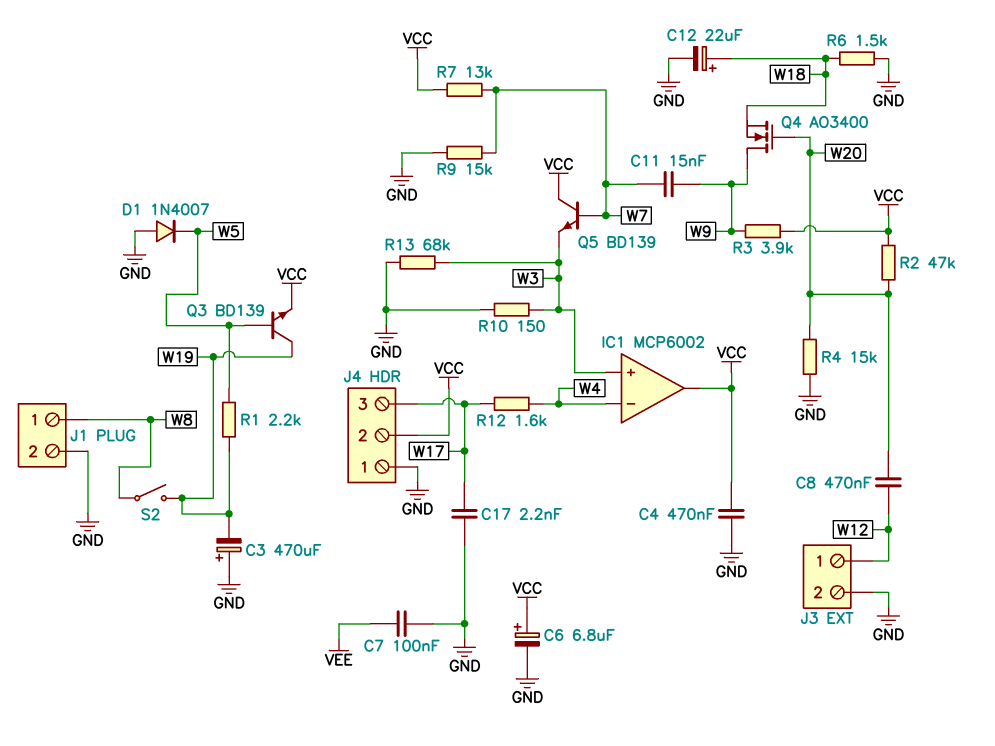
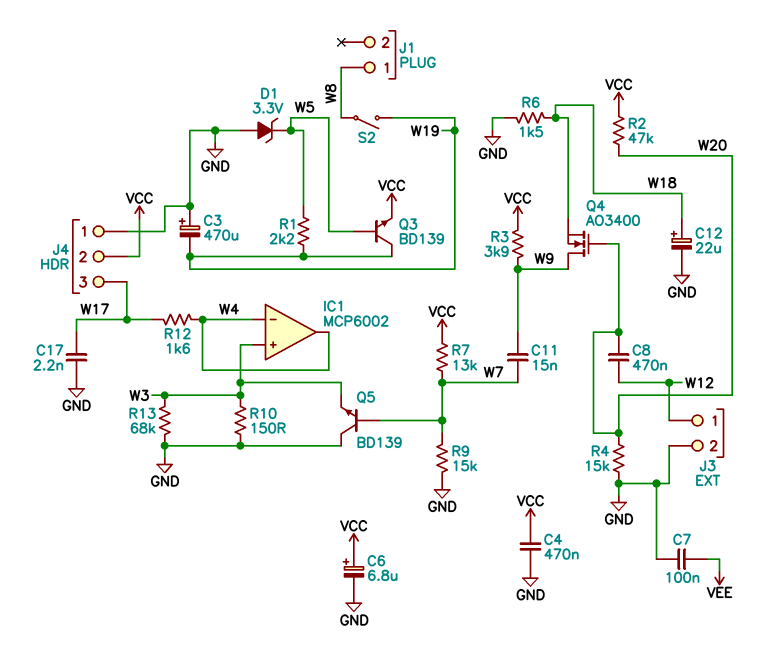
D1: diode 1N4007 (A GND, K W5) -> zener 3.3V (A GND, K W5)
IC1 pin out: VCC -> W4
J1 pin 2: GND -> none
Q5: NPN BD139 (B W7, C VCC, E W3) -> NPN BD139 (B W7, C GND, E W3)

